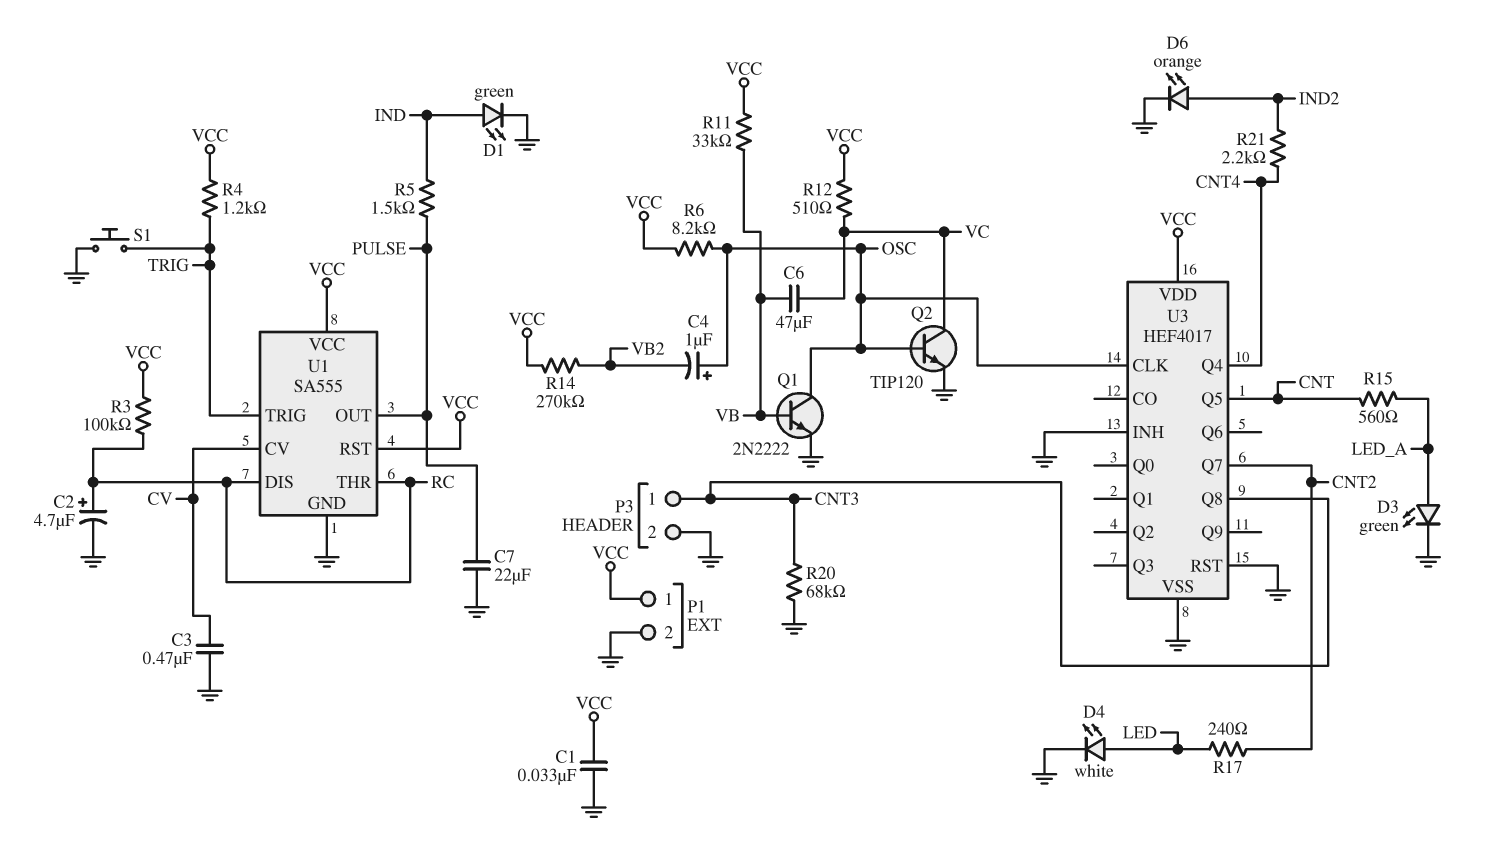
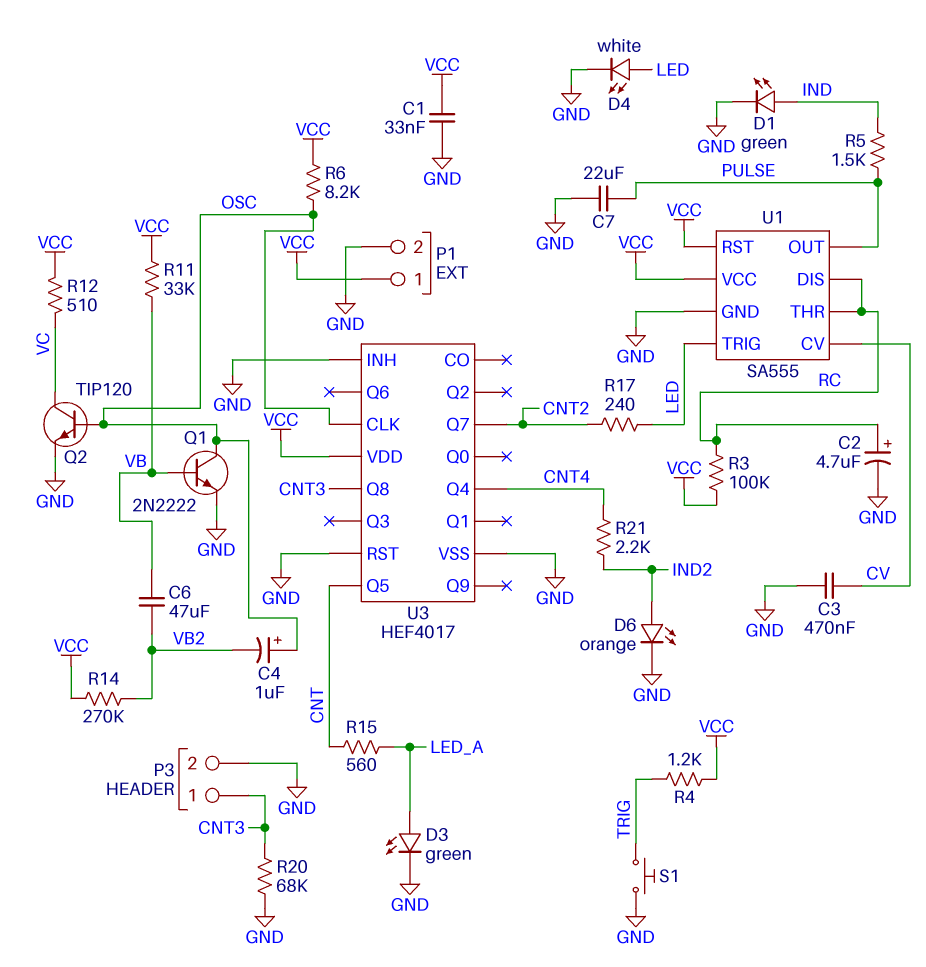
C6: 47uF (VB, VC) -> 47uF (VB, VB2)
U1 pin TRIG: TRIG -> LED

